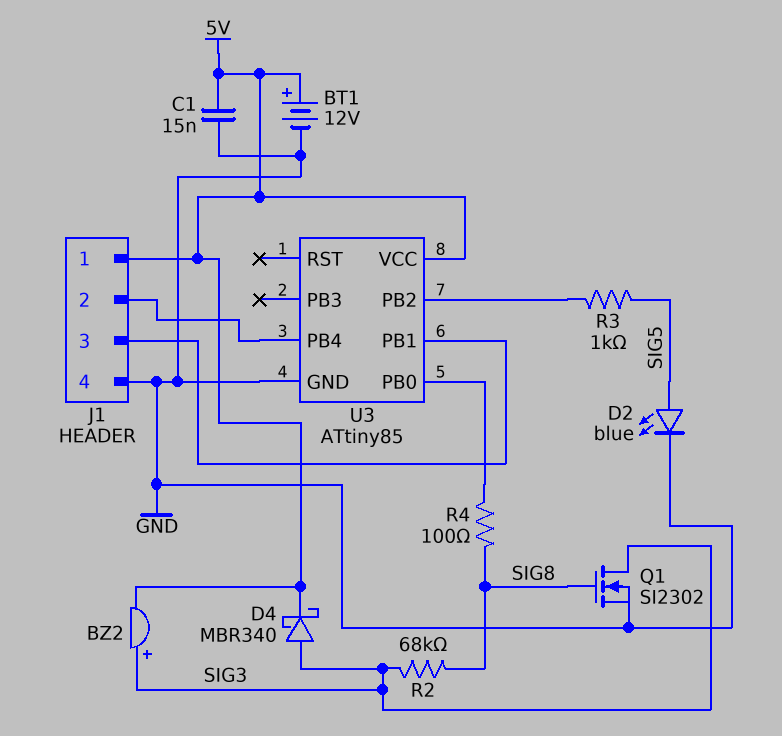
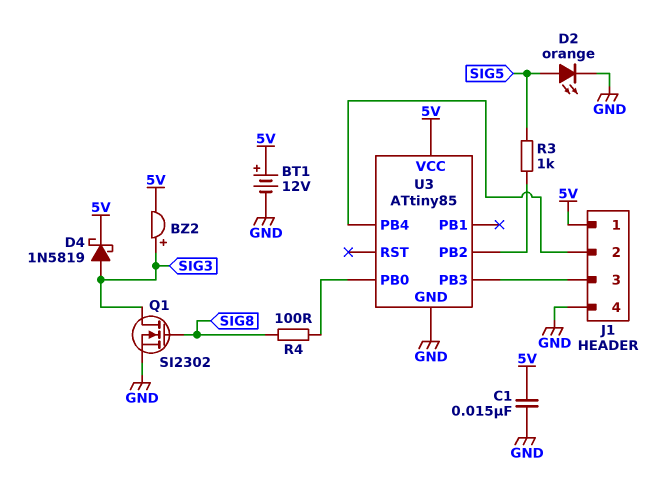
D2: LED blue (A SIG5, K GND) -> LED orange (A SIG5, K GND)
D4: schottky MBR340 (A SIG3, K 5V) -> schottky 1N5819 (A SIG3, K 5V)
R2: 68k (SIG3, SIG8) -> none
U3 pin PB1: J1/3 -> none
U3 pin PB3: none -> J1/3

